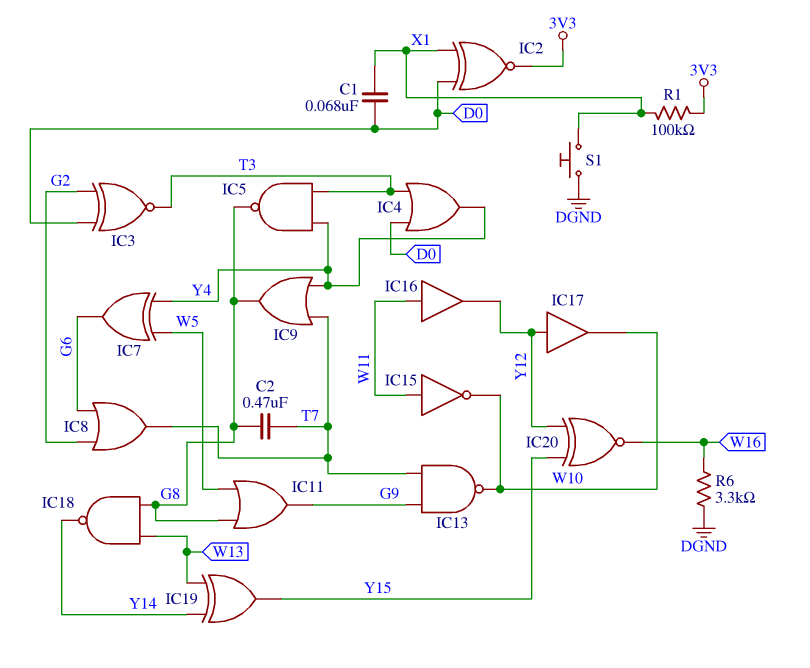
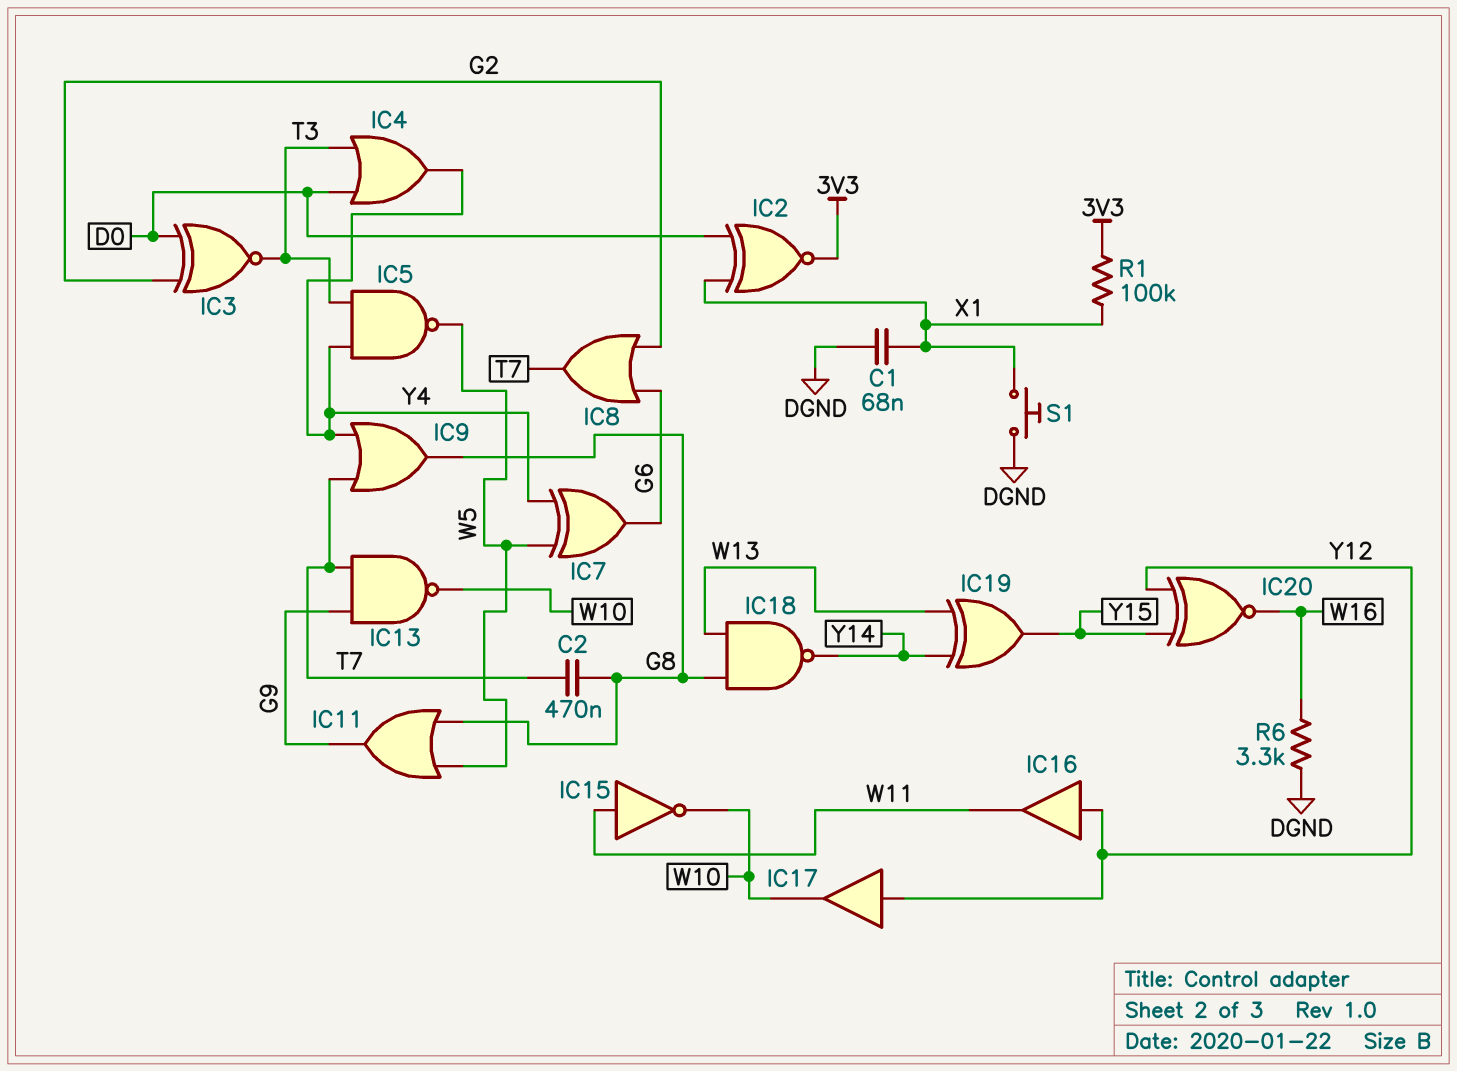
C1: 68nF (D0, X1) -> 68nF (DGND, X1)
IC5: NAND (in T3, in Y4, out G8) -> NAND (in T3, in Y4, out W5)
IC16: buffer (in W11, out Y12) -> buffer (in Y12, out W11)

